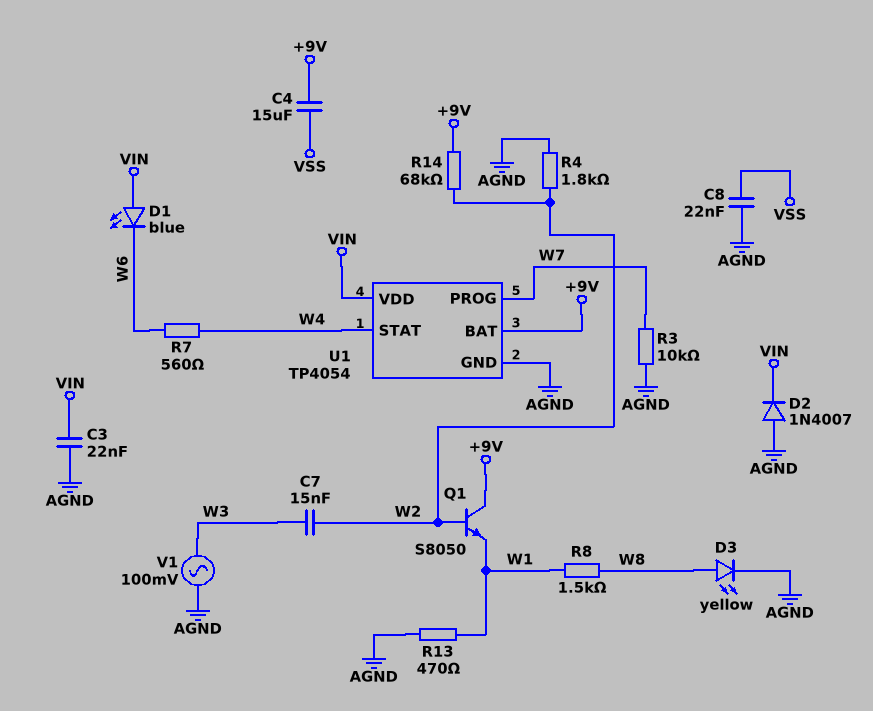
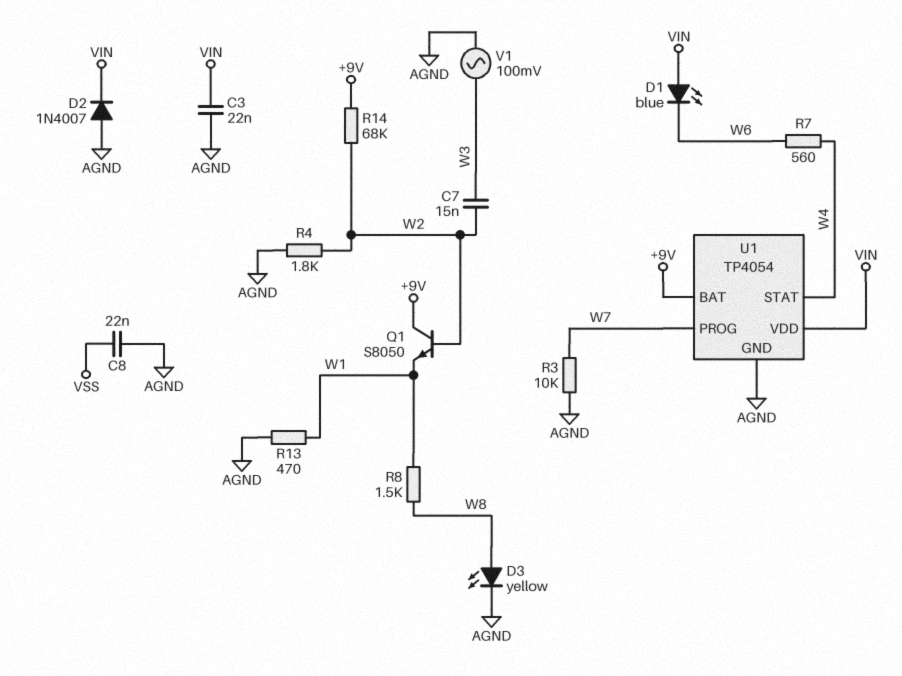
C4: 15uF (+9V, VSS) -> none

